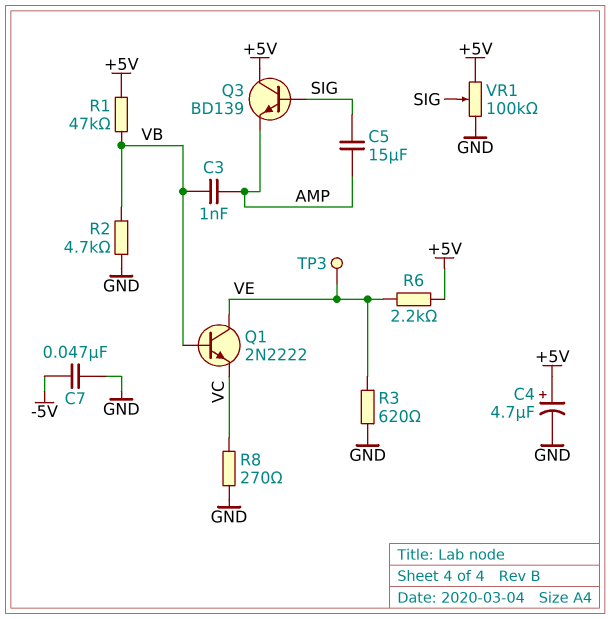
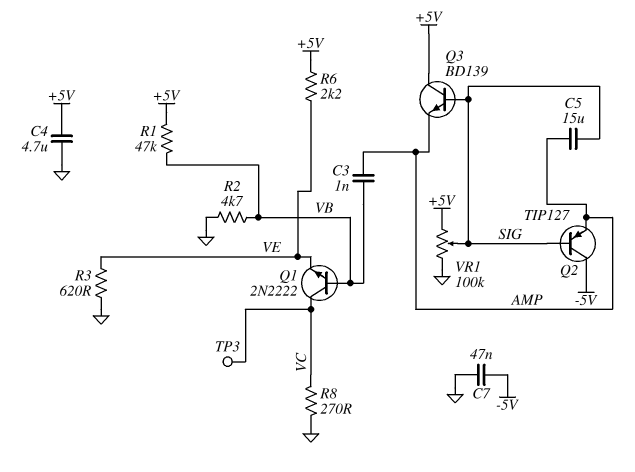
C4: 4.7uF (plus +5V, minus GND) -> 4.7uF (+5V, GND)
Q1: NPN 2N2222 (B VB, C VE, E VC) -> NPN 2N2222 (B VB, C VC, E VE)
Q2: none -> PNP TIP127 (B SIG, C -5V, E AMP)
TP3: test point (VE) -> test point (VC)

